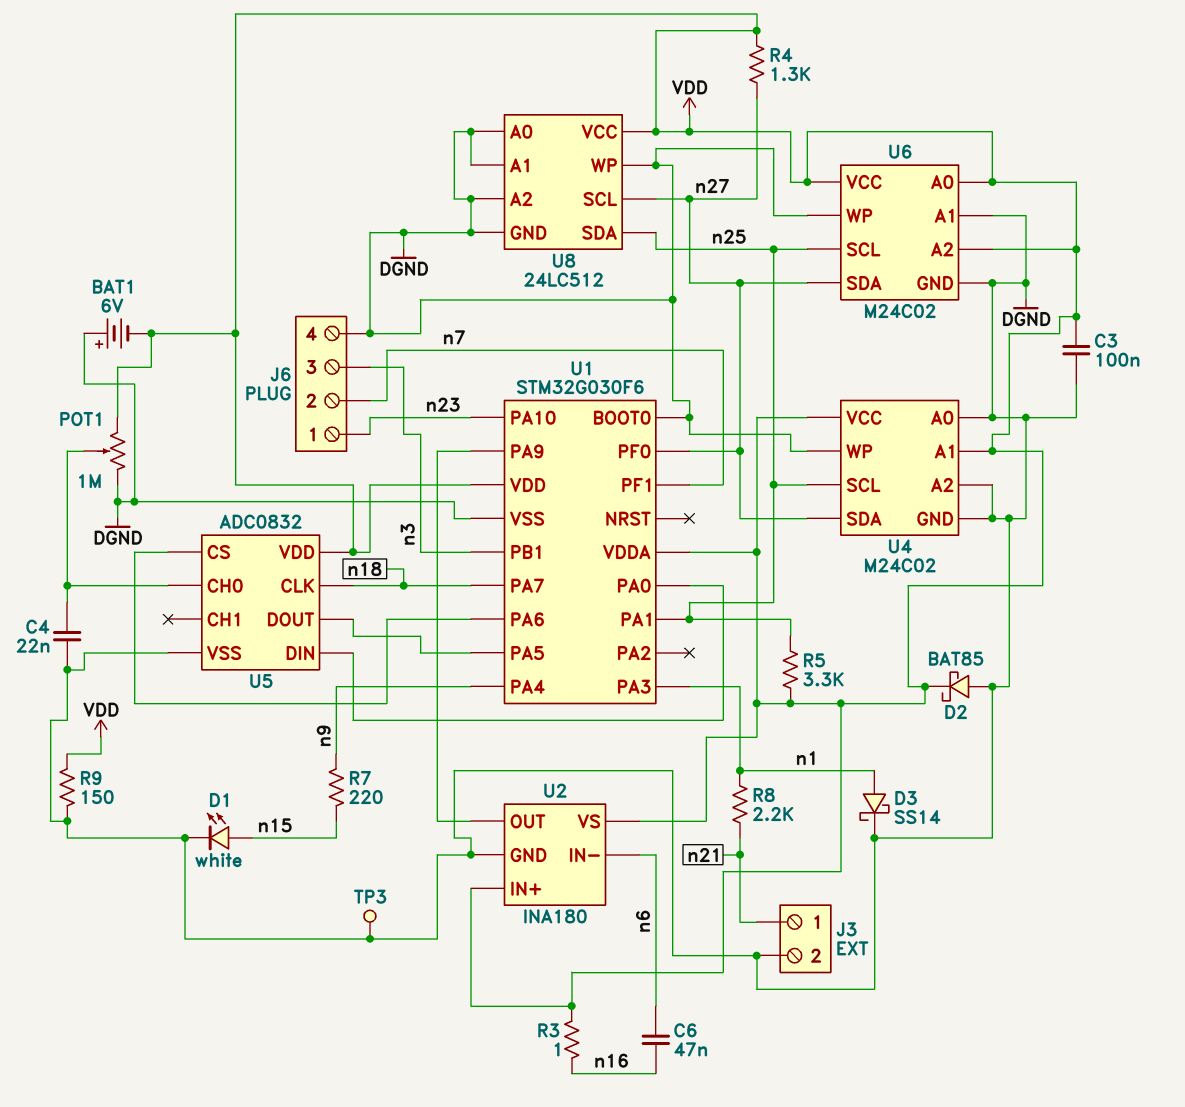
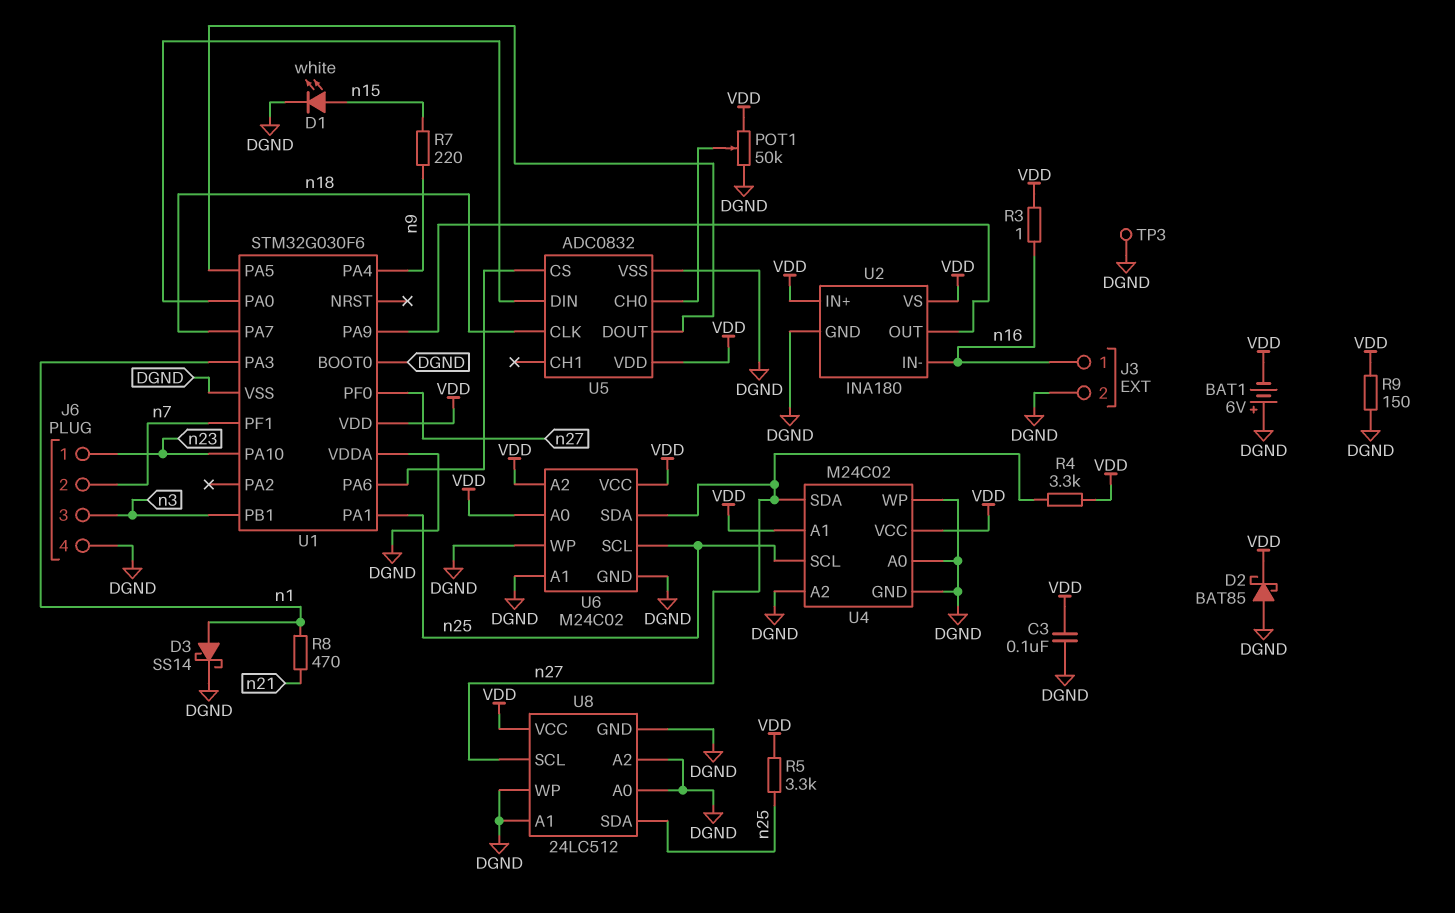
C4: 22nF (DGND, U5/CH0) -> none
C6: 47nF (n6, n16) -> none
J3 pin 1: n21 -> n16
POT1: 1M (DGND, VDD, wiper U5/CH0) -> 50k (DGND, VDD, wiper U5/CH0)
R4: 1.3k (VDD, n27) -> 3.3k (VDD, n27)
R8: 2.2k (n1, n21) -> 470 (n1, n21)
U1 pin VDDA: VDD -> DGND
U2 pin IN-: n6 -> n16

